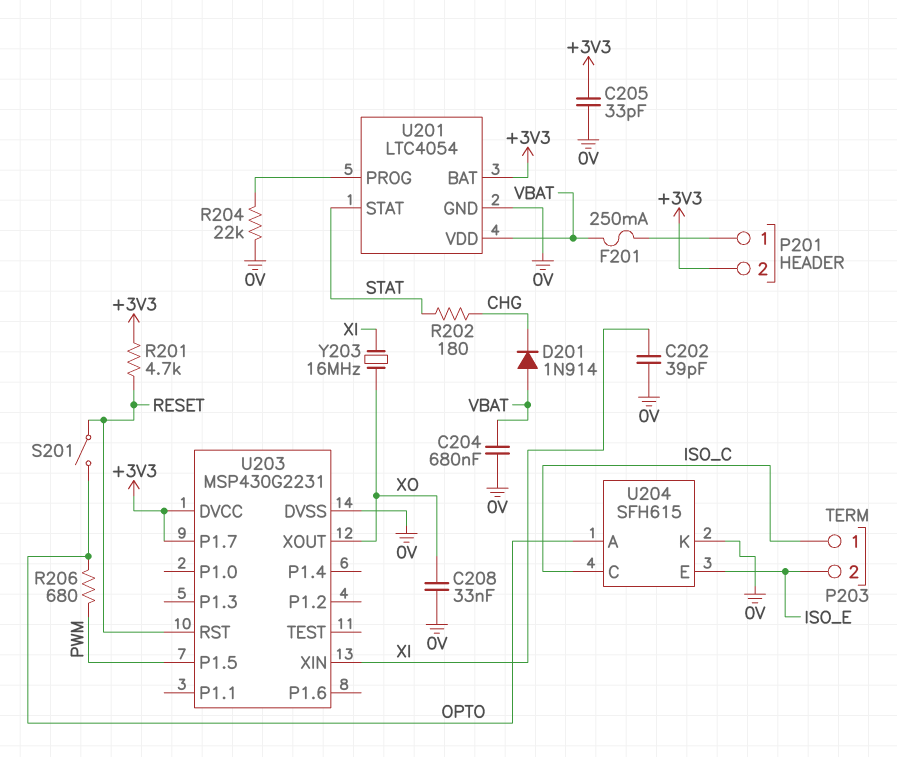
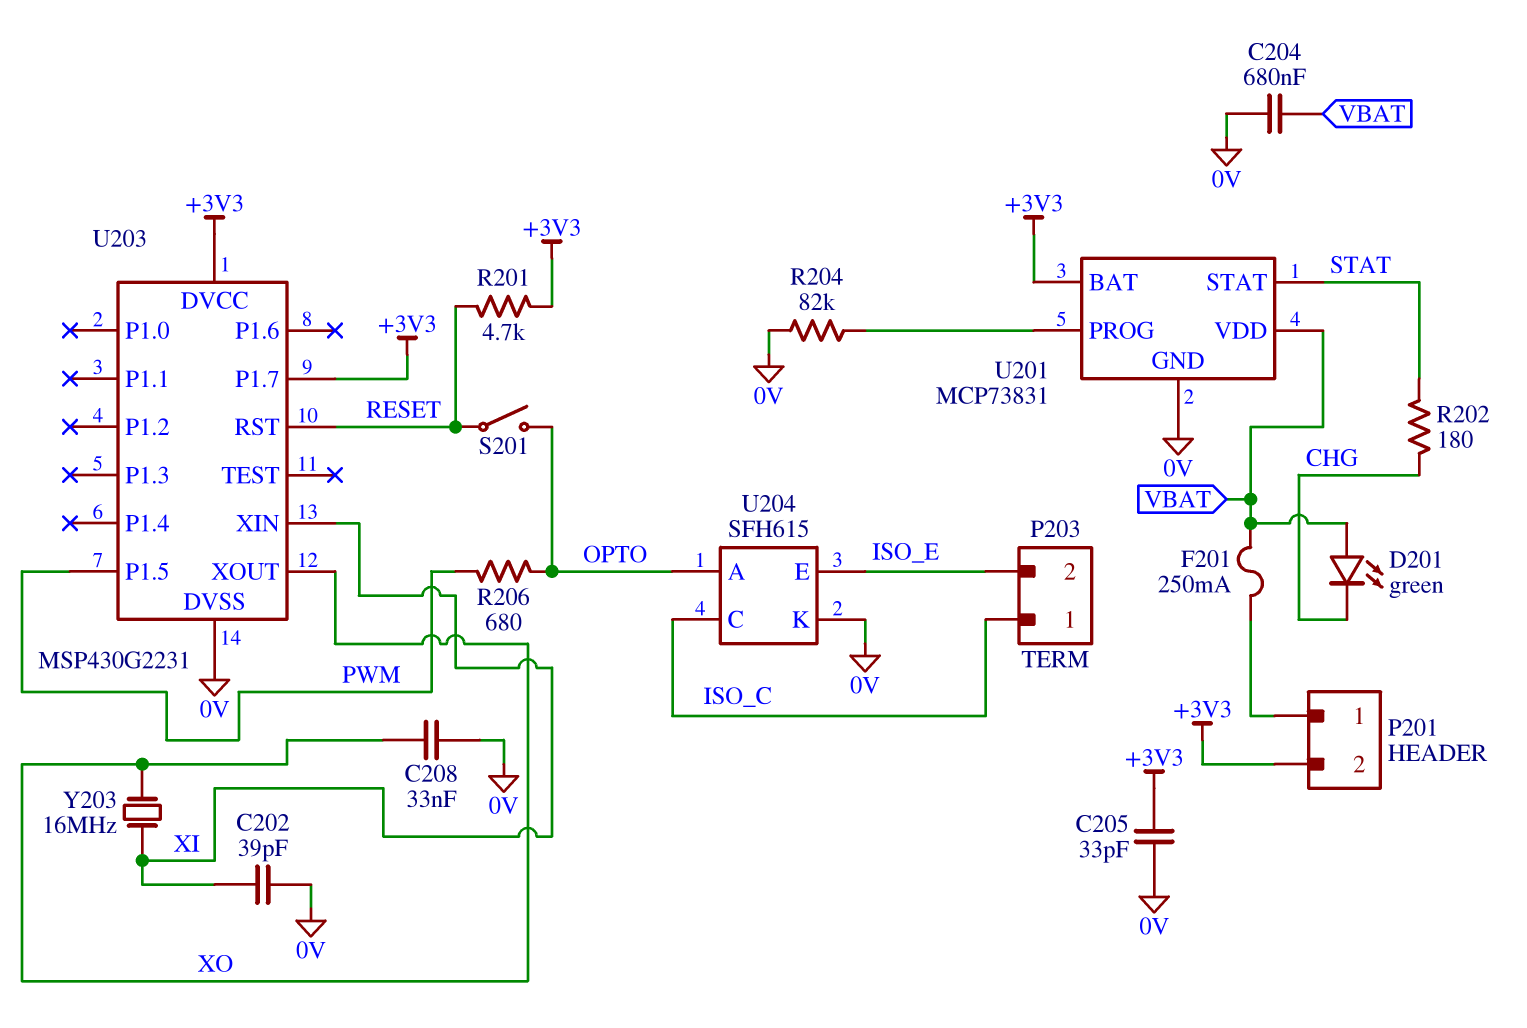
D201: diode 1N914 (A VBAT, K CHG) -> LED green (A VBAT, K CHG)
R204: 22k (0V, U201/PROG) -> 82k (0V, U201/PROG)
U201: LTC4054 -> MCP73831

